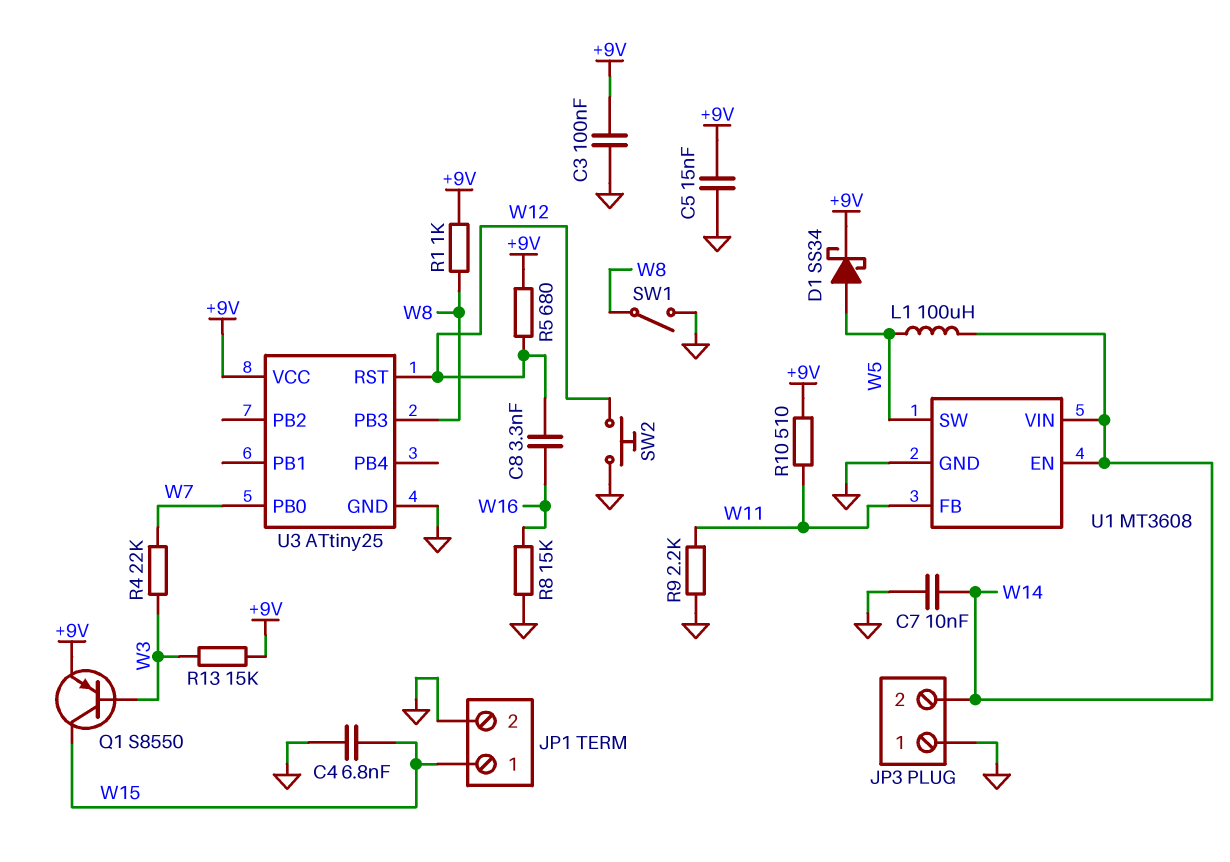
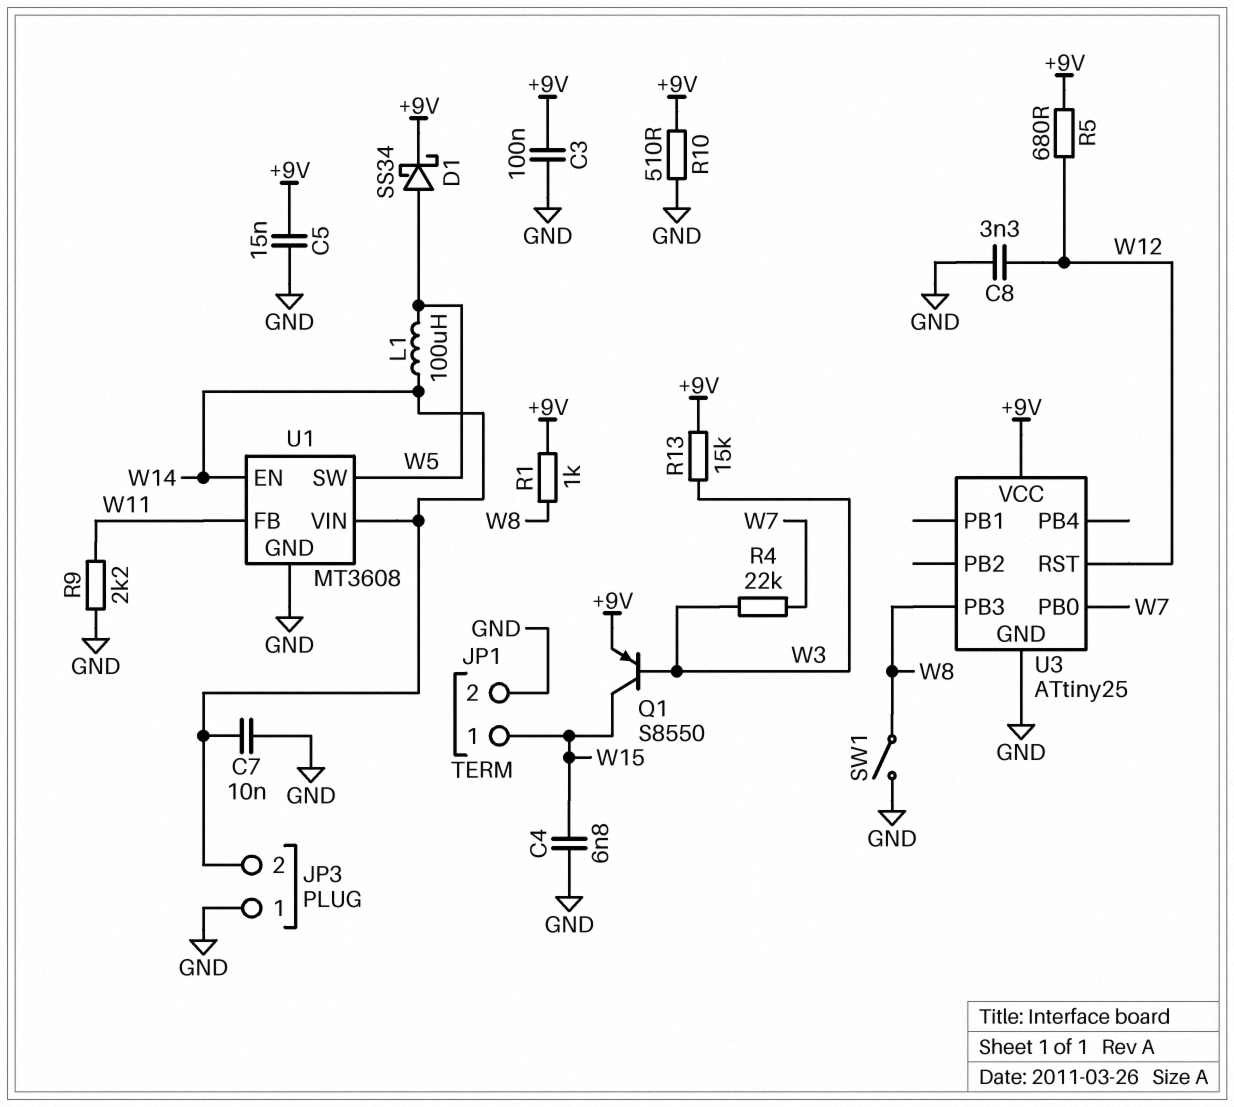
C8: 3.3nF (W12, W16) -> 3.3nF (GND, W12)
R8: 15k (GND, W16) -> none
R10: 510 (+9V, W11) -> 510 (+9V, GND)
SW2: button (GND, W12) -> none

